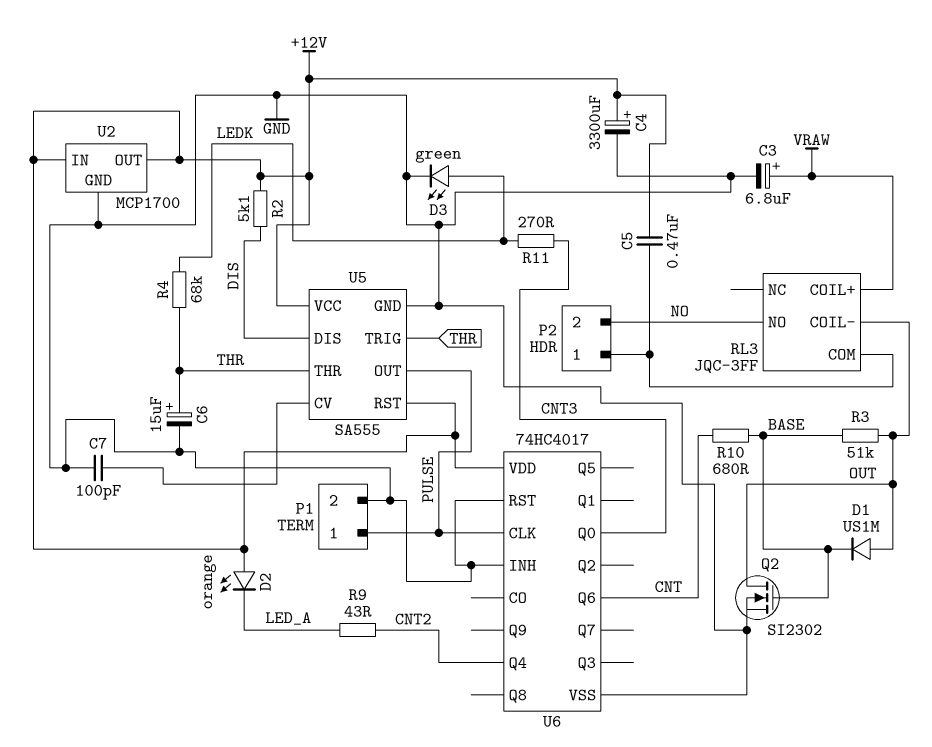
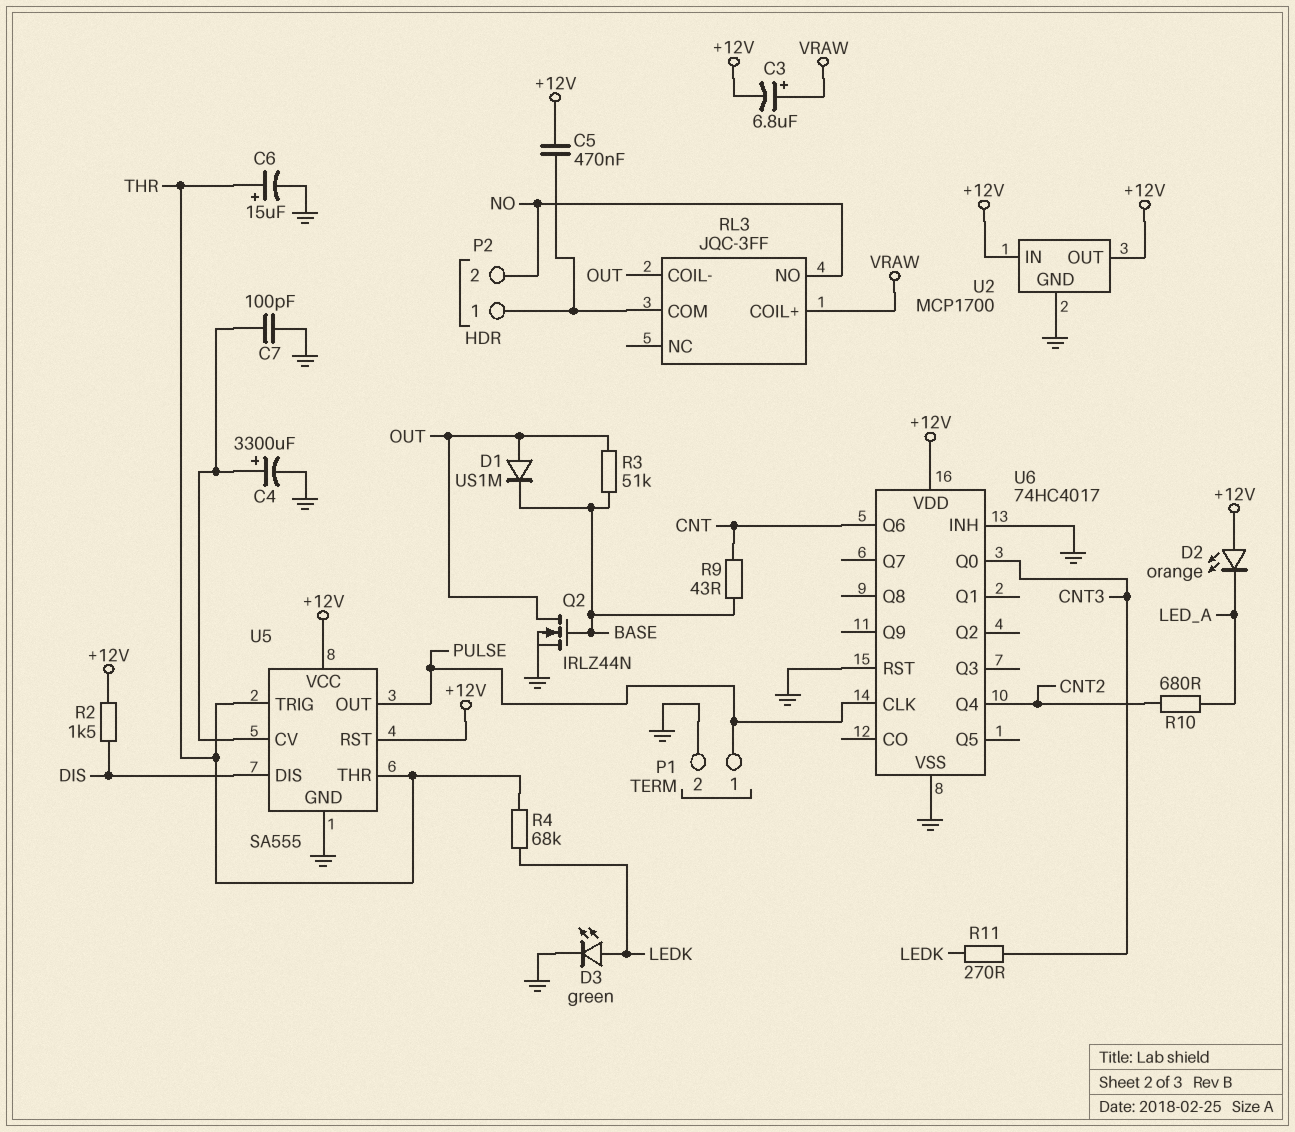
C3: 6.8uF (plus VRAW, minus GND) -> 6.8uF (plus VRAW, minus +12V)
C4: 3300uF (plus +12V, minus GND) -> 3300uF (plus U5/CV, minus GND)
Q2: NMOS SI2302 (G BASE, D OUT, S GND) -> NMOS IRLZ44N (G BASE, D OUT, S GND)
R2: 5.1k (+12V, DIS) -> 1.5k (+12V, DIS)
R9: 43 (CNT2, LED_A) -> 43 (BASE, CNT)
R10: 680 (BASE, CNT) -> 680 (CNT2, LED_A)

